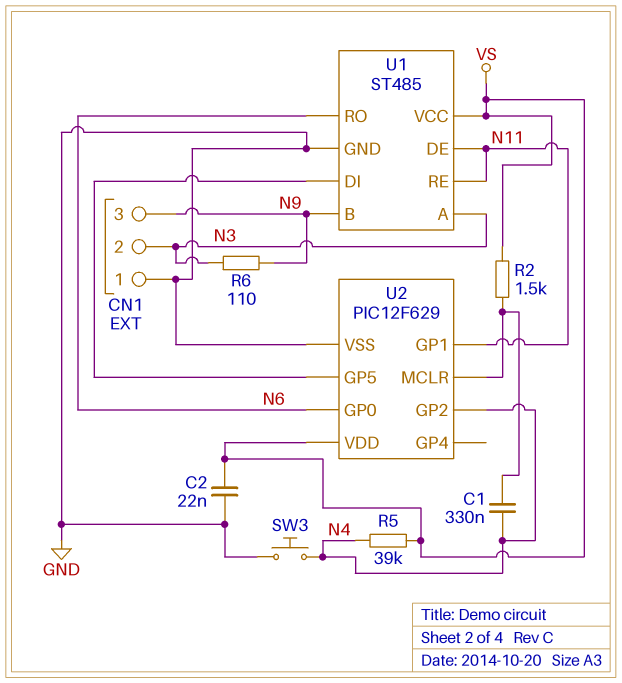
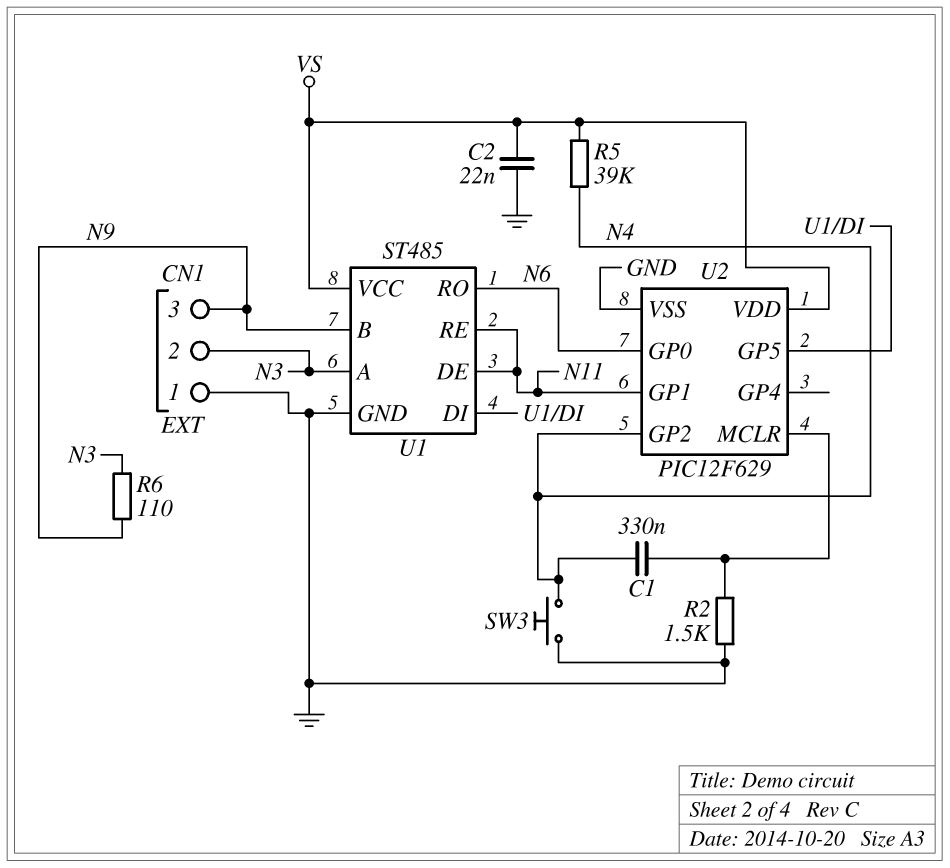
R2: 1.5k (U2/MCLR, VS) -> 1.5k (GND, U2/MCLR)

